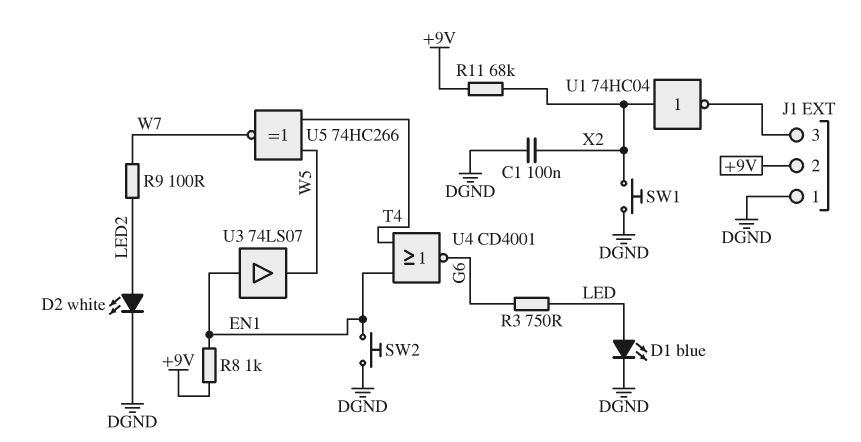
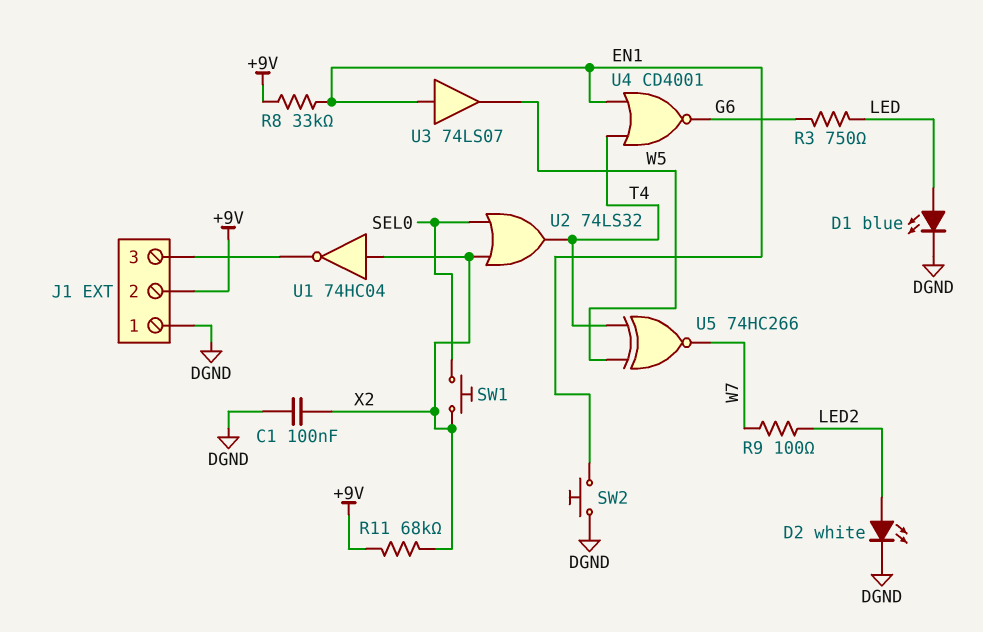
R8: 1k (+9V, EN1) -> 33k (+9V, EN1)
SW1: button (DGND, X2) -> button (SEL0, X2)
U2: none -> OR 74LS32 (in SEL0, in X2, out T4)

